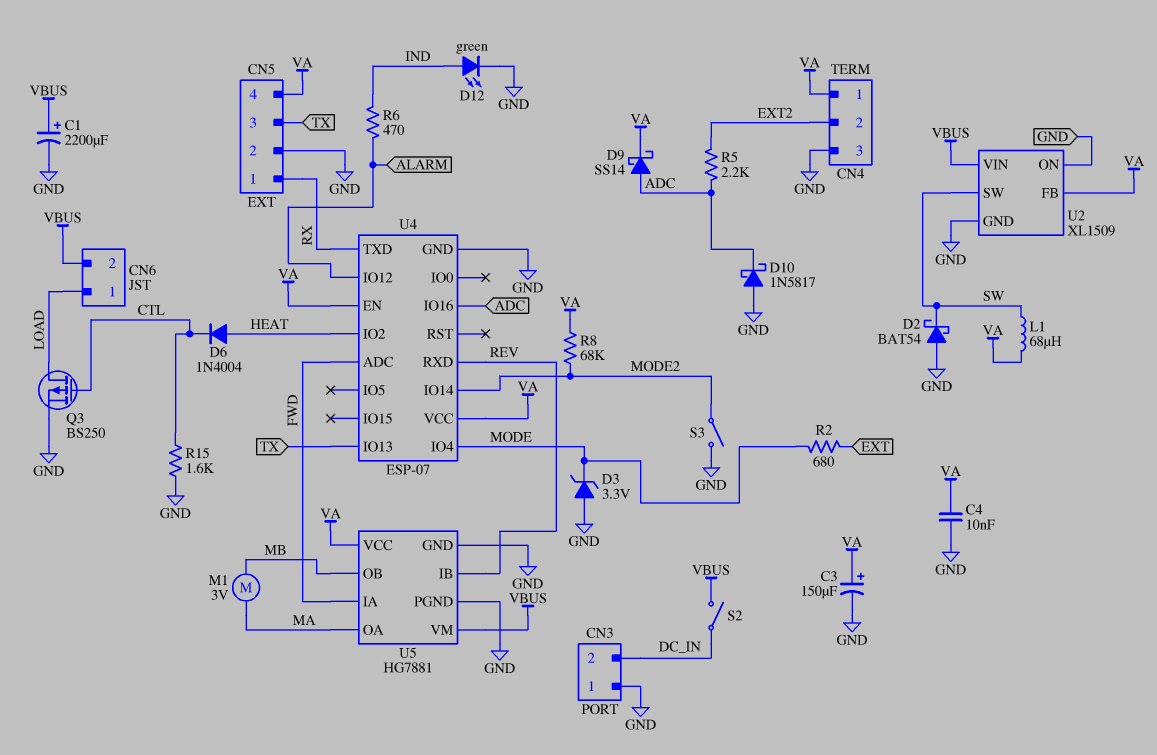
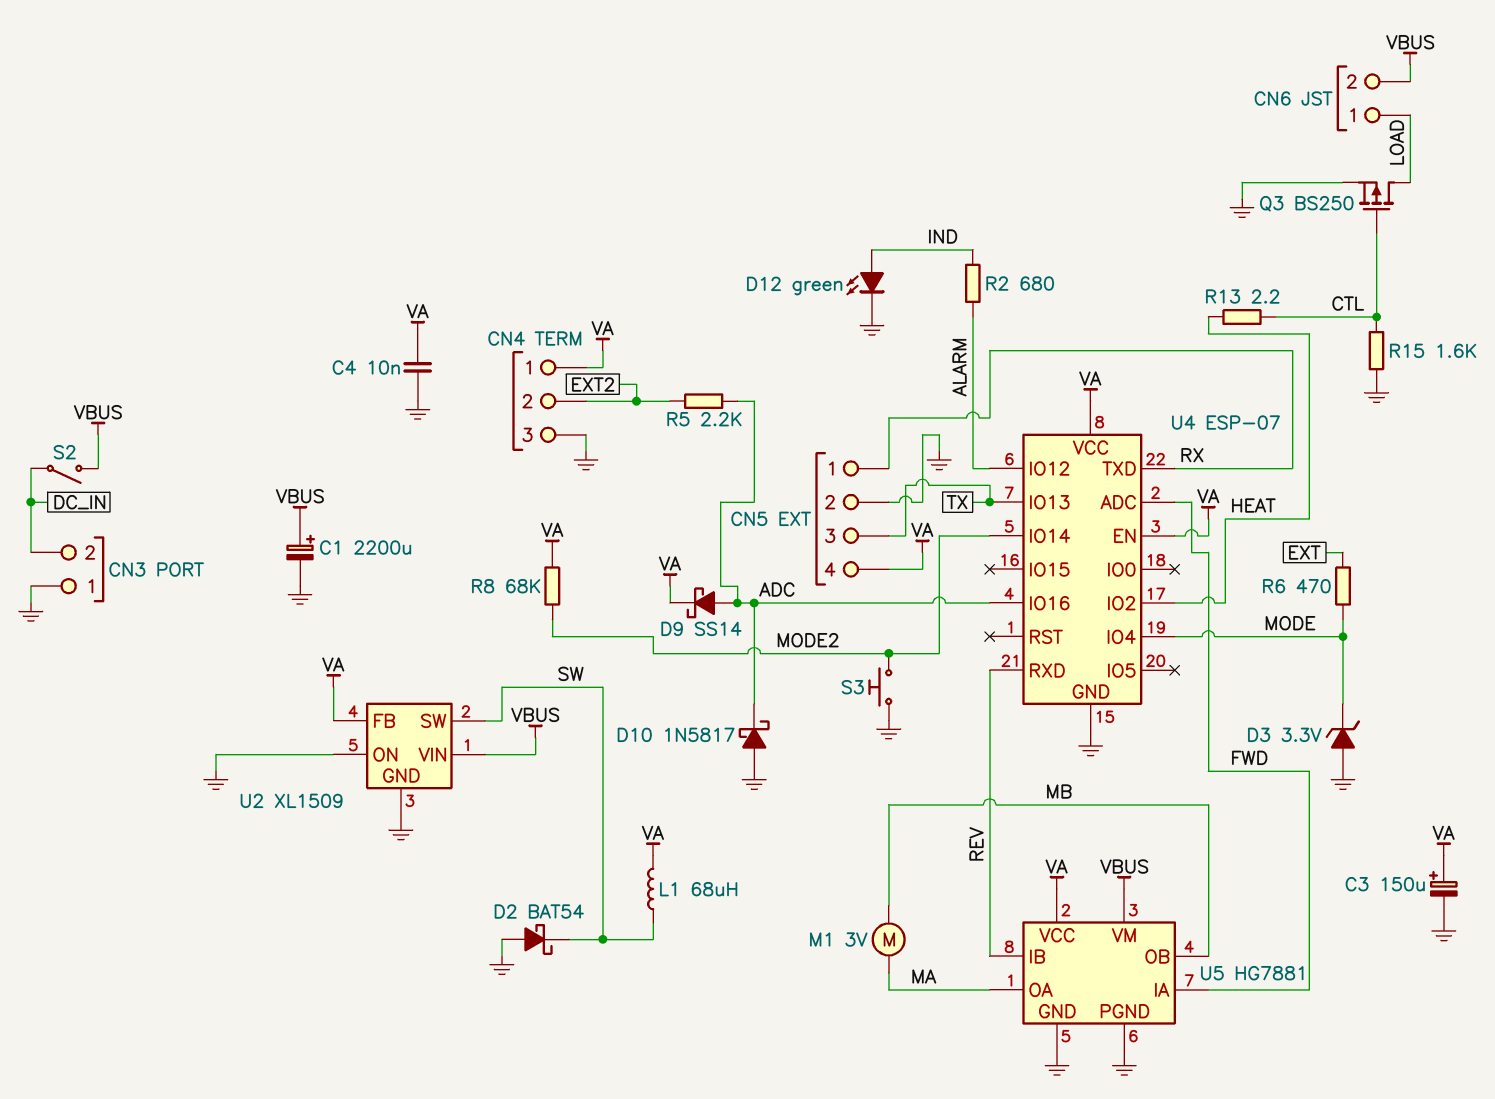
D6: diode 1N4004 (A HEAT, K CTL) -> none
R2: 680 (EXT, MODE) -> 680 (ALARM, IND)
R6: 470 (ALARM, IND) -> 470 (EXT, MODE)
R13: none -> 2.2 (CTL, HEAT)
S3: switch (GND, MODE2) -> button (GND, MODE2)

